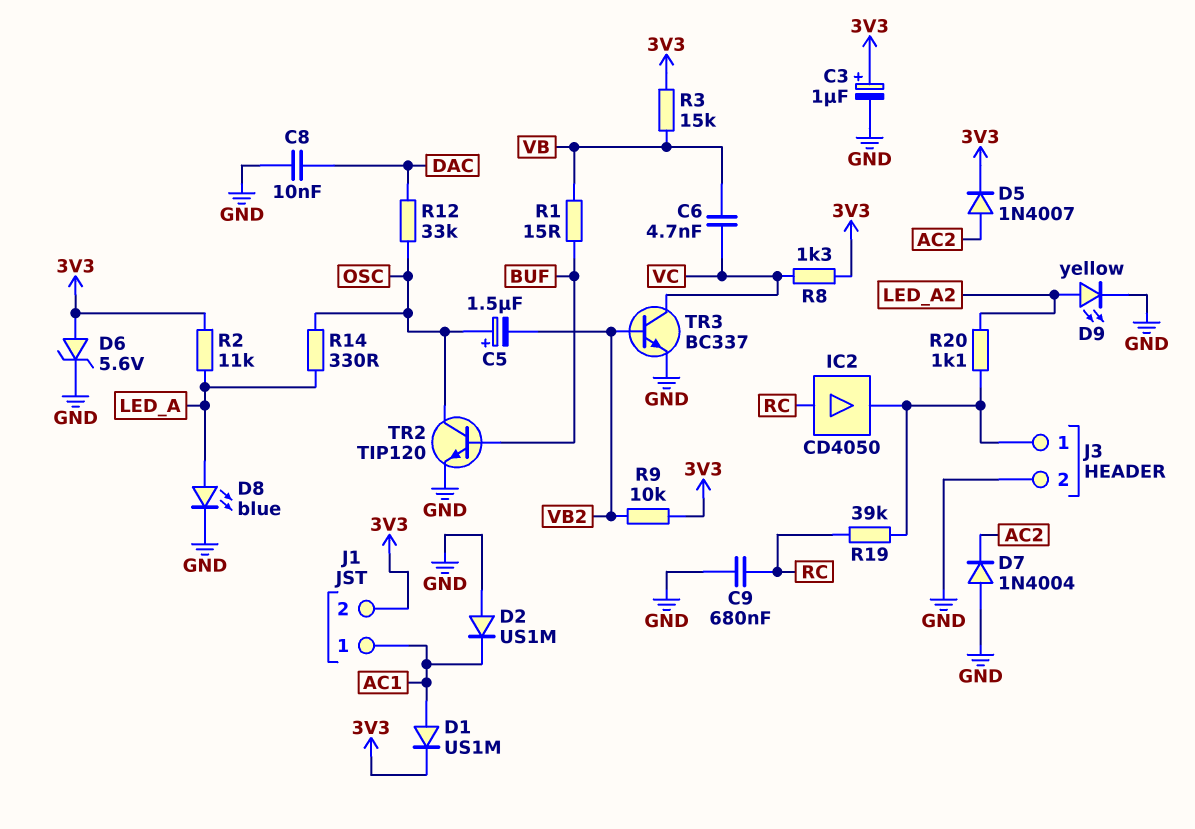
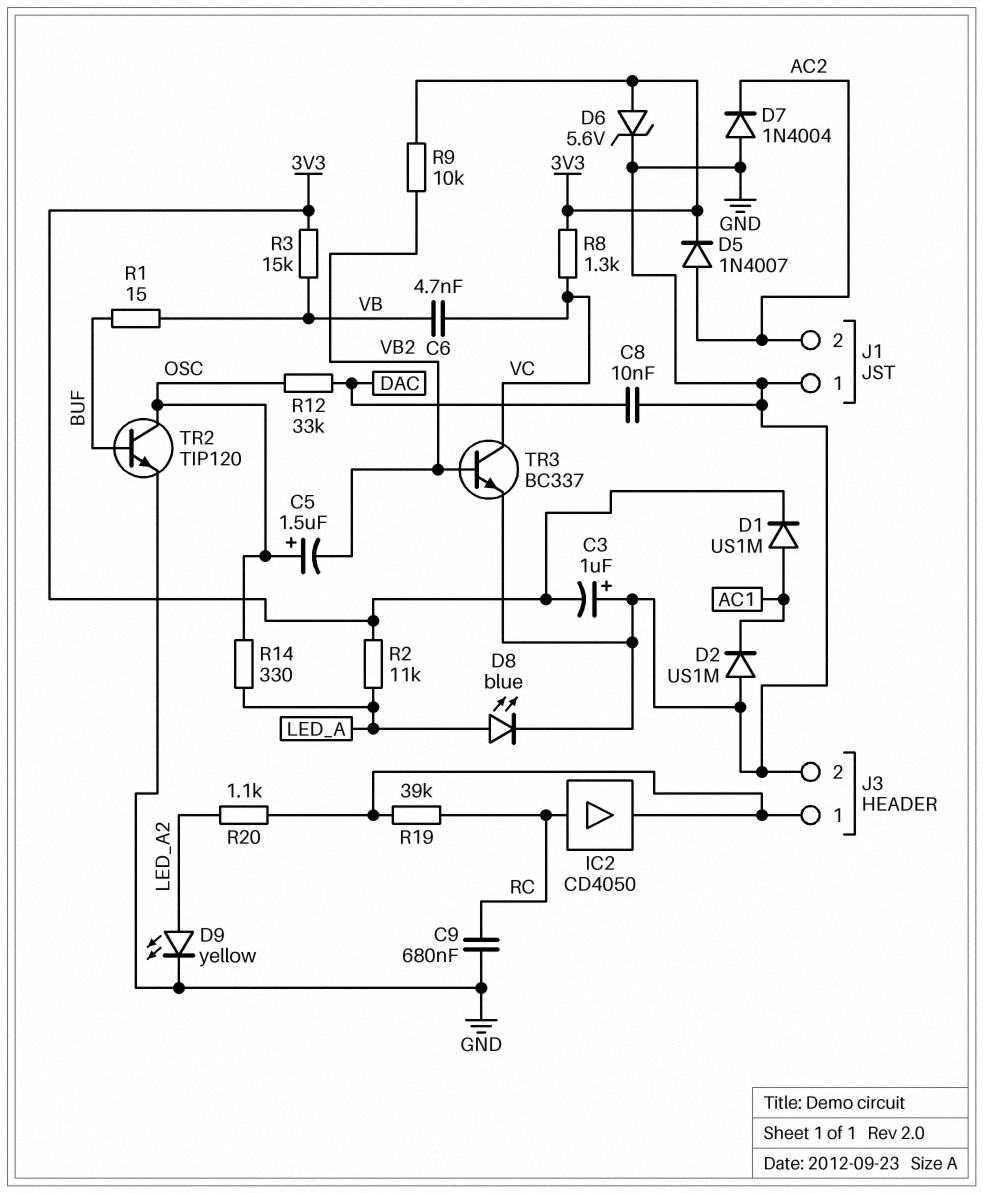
C3: 1uF (plus 3V3, minus GND) -> 1uF (plus GND, minus 3V3)
J1 pin 1: AC1 -> GND
J1 pin 2: 3V3 -> AC2

